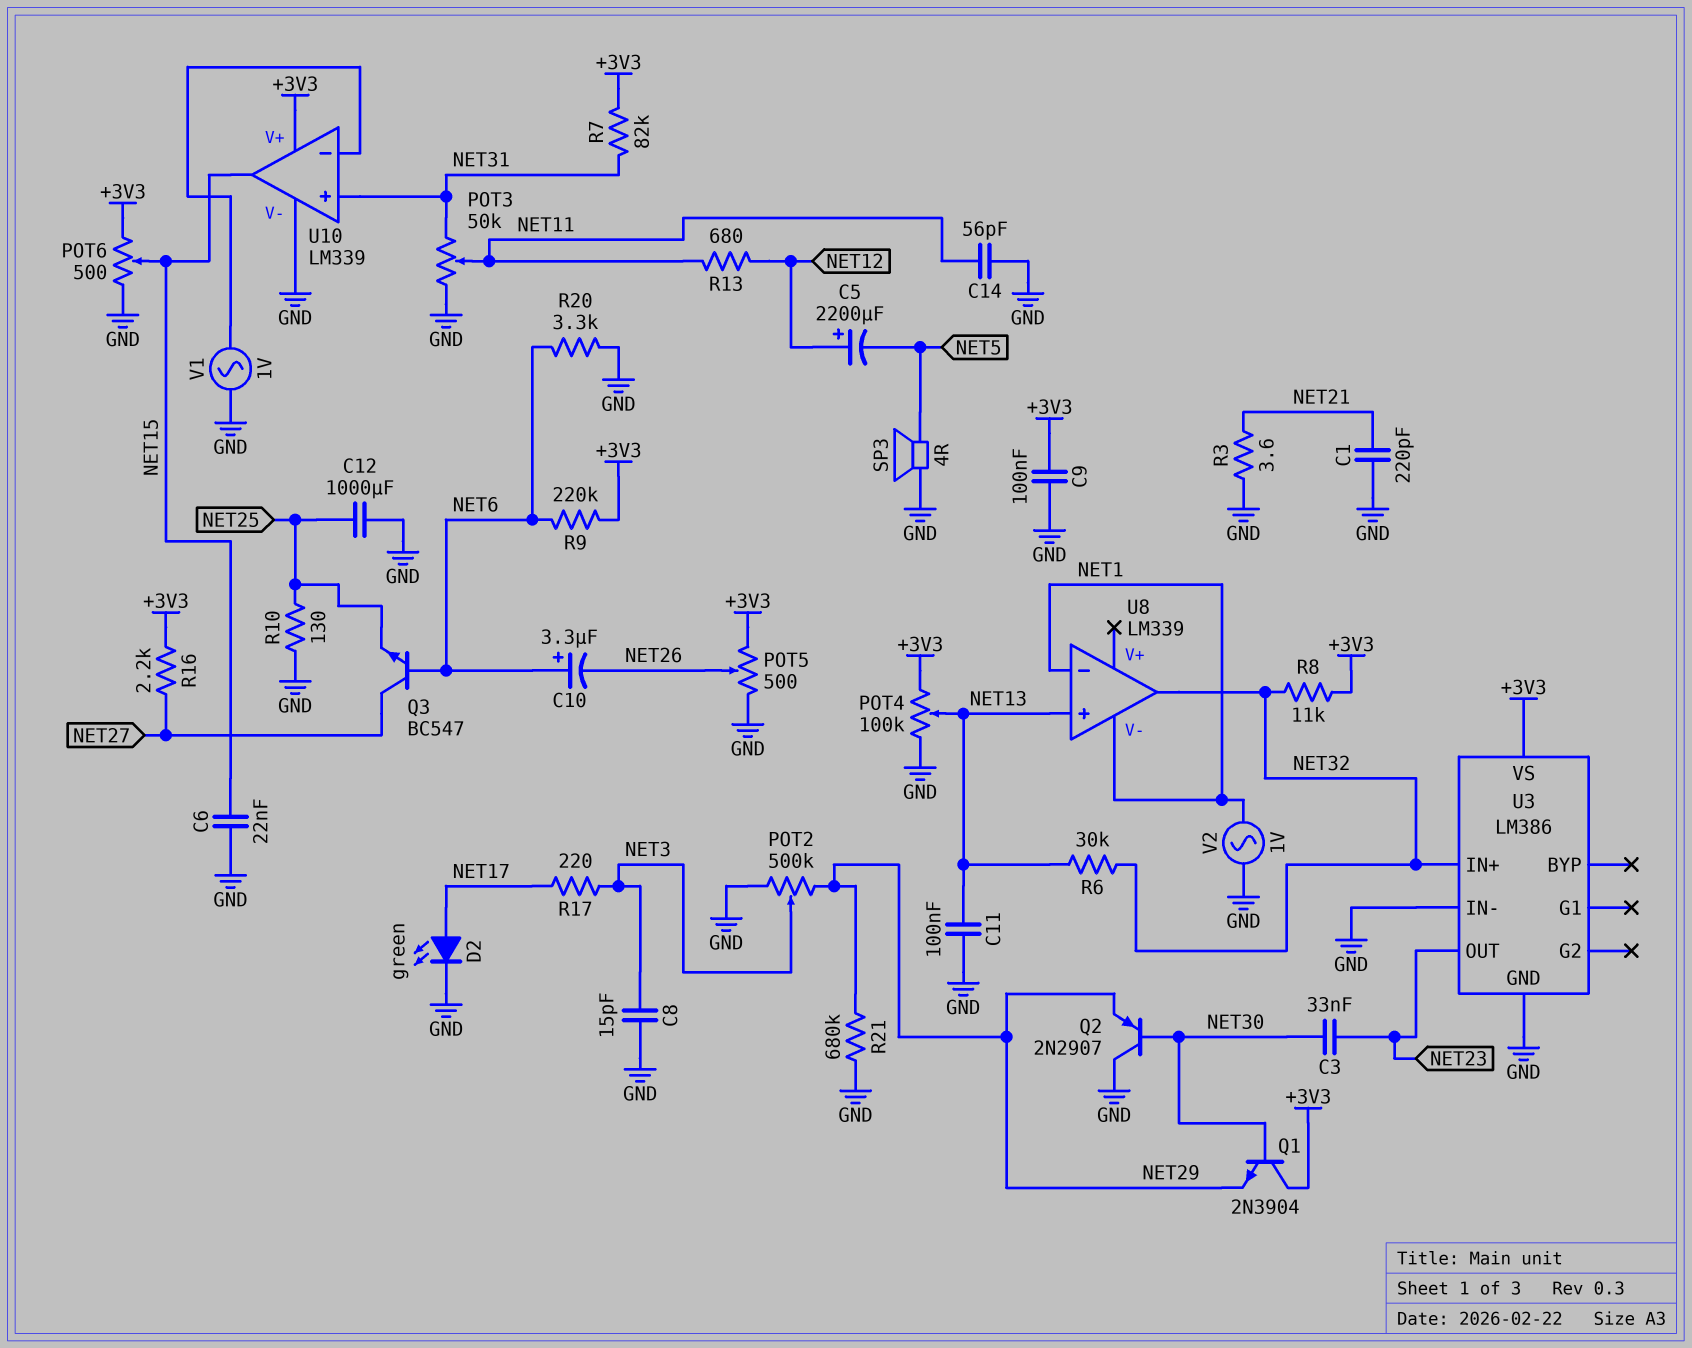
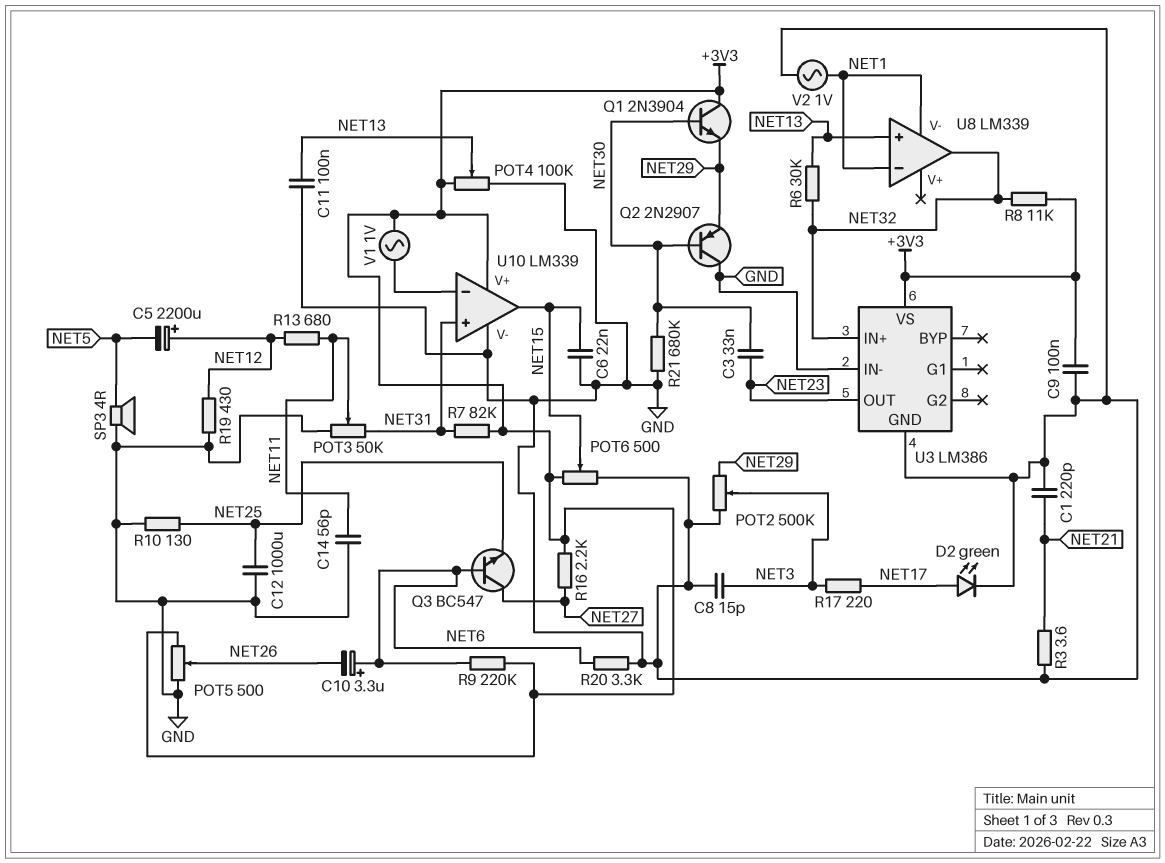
R19: none -> 430 (GND, NET12)
R21: 680k (GND, NET29) -> 680k (GND, NET30)
V1: AC 1V (GND, U10/in-) -> AC 1V (+3V3, U10/in-)

